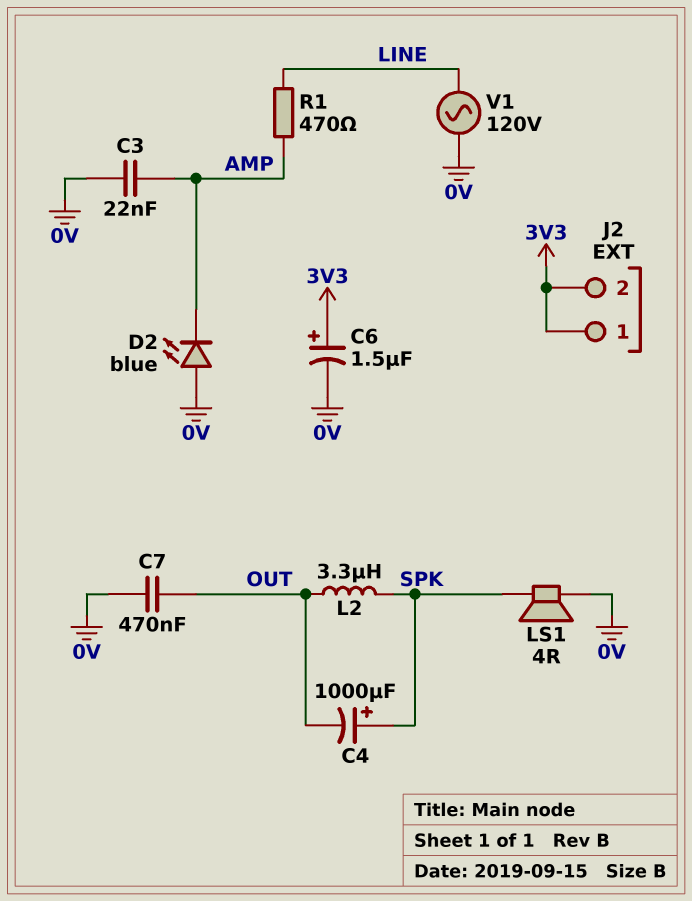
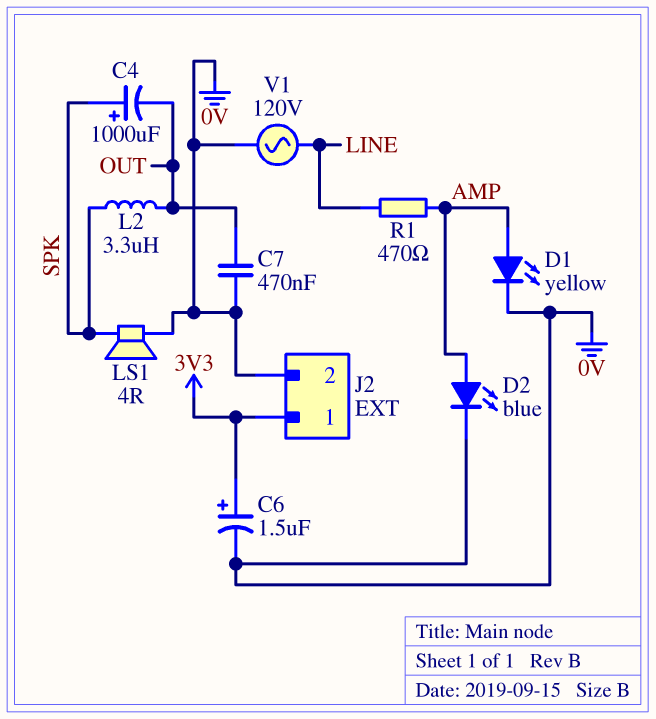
C3: 22nF (0V, AMP) -> none
D1: none -> LED yellow (A AMP, K 0V)
D2: LED blue (A 0V, K AMP) -> LED blue (A AMP, K 0V)
J2 pin 2: 3V3 -> 0V

